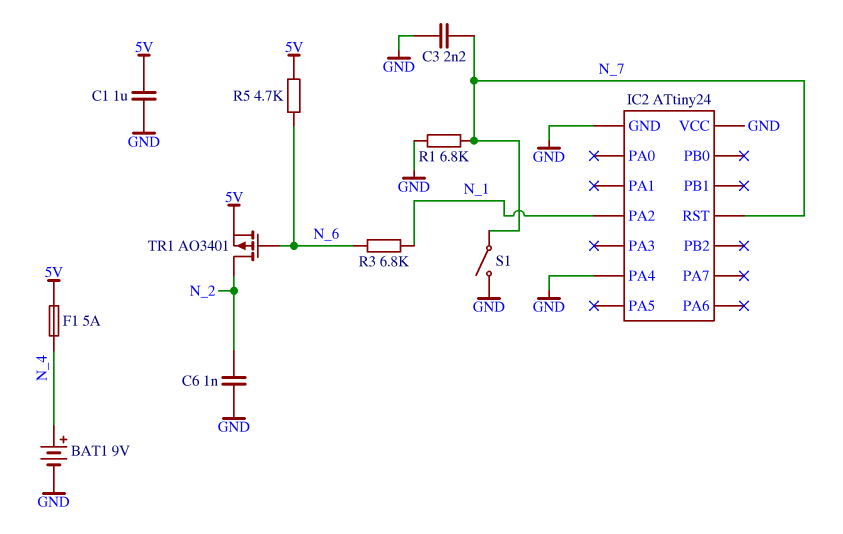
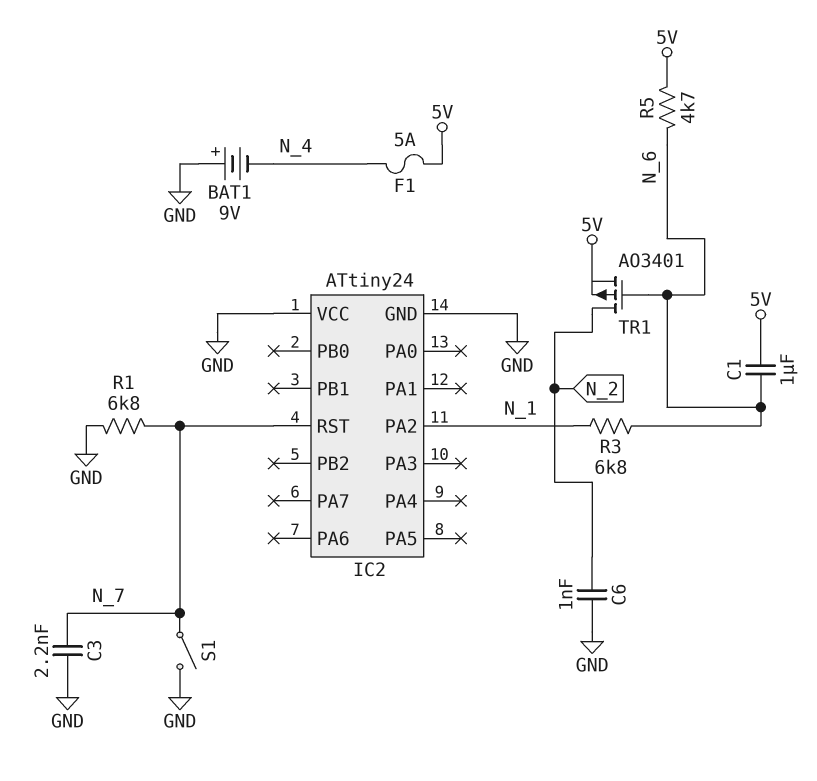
BAT1: 9V (plus N_4, minus GND) -> 9V (plus GND, minus N_4)
C1: 1uF (5V, GND) -> 1uF (5V, N_6)
IC2 pin PA4: GND -> none

